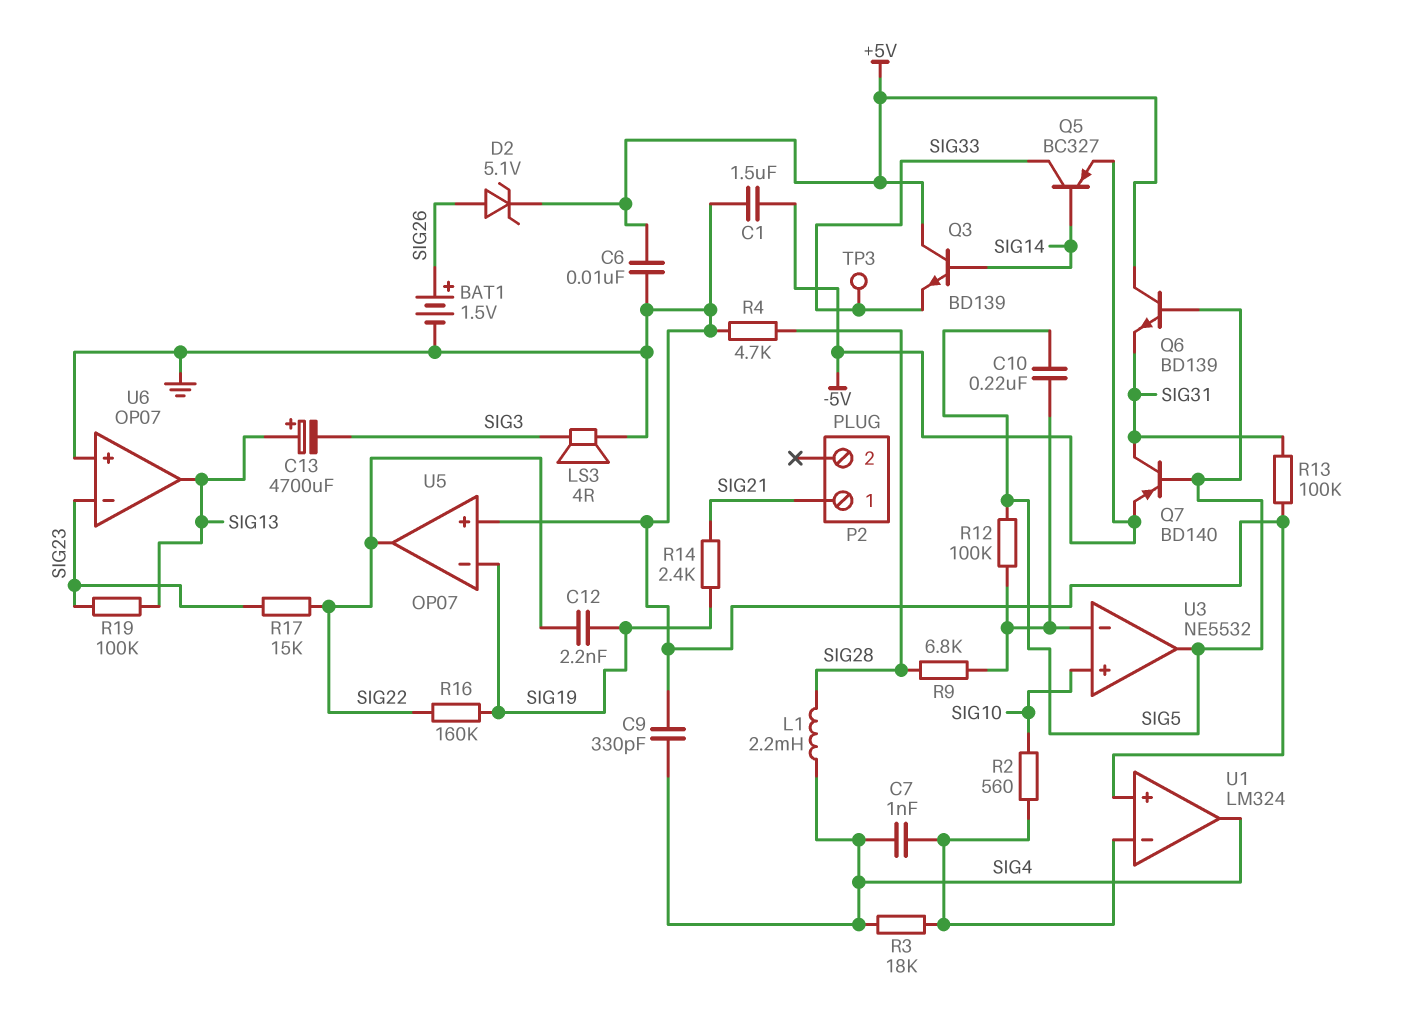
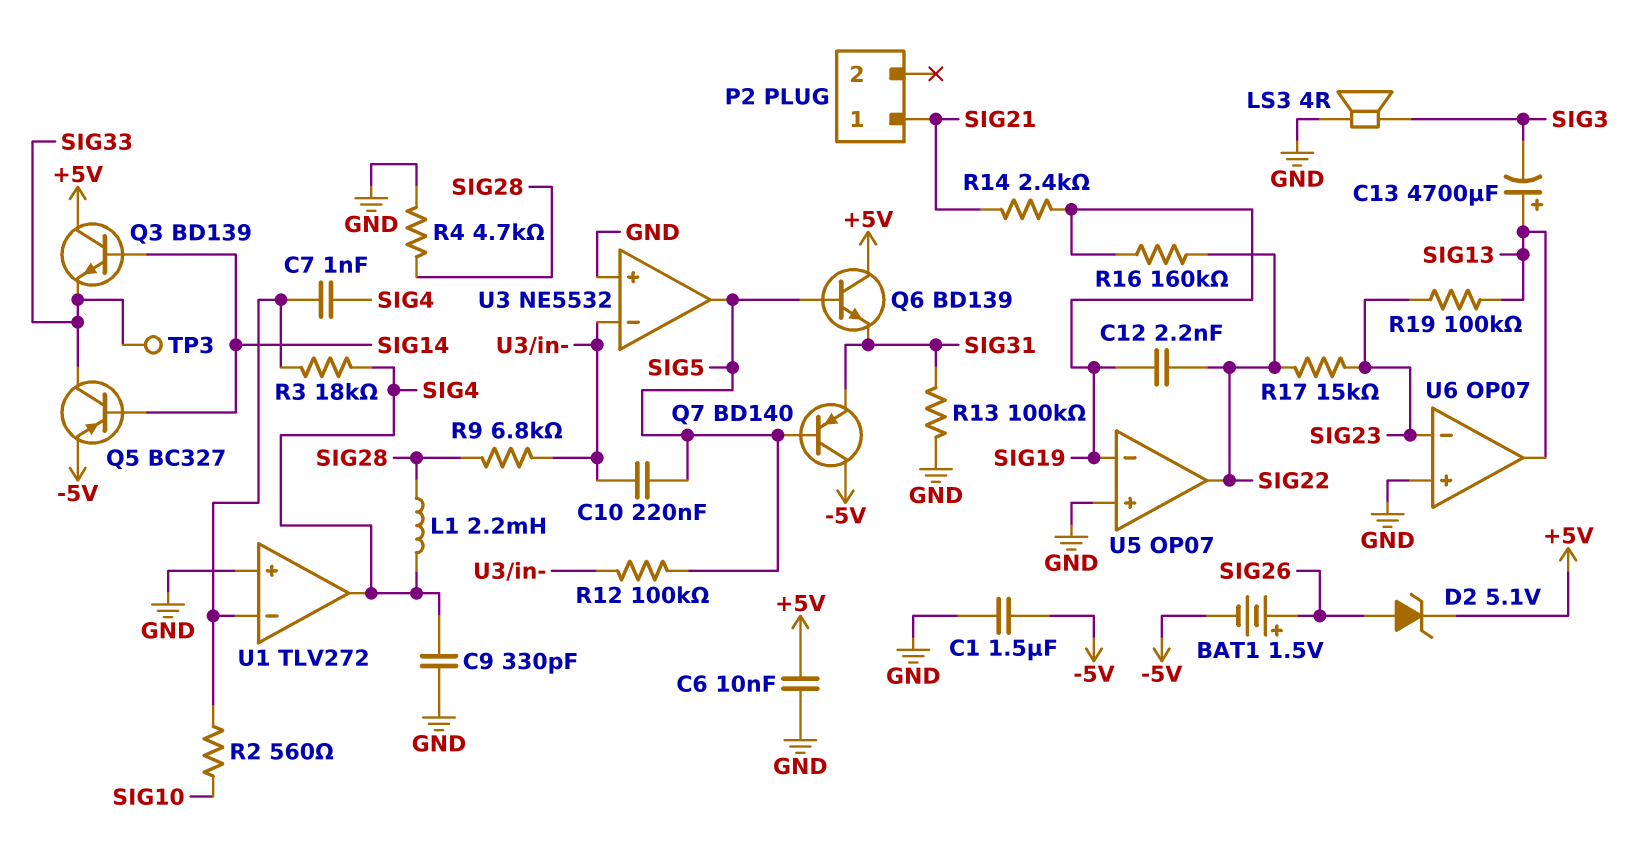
BAT1: 1.5V (plus SIG26, minus GND) -> 1.5V (plus SIG26, minus -5V)
Q7: PNP BD140 (B SIG5, C SIG31, E -5V) -> PNP BD140 (B SIG5, C -5V, E SIG31)
U1: LM324 -> TLV272
U3 pin in+: SIG10 -> GND

